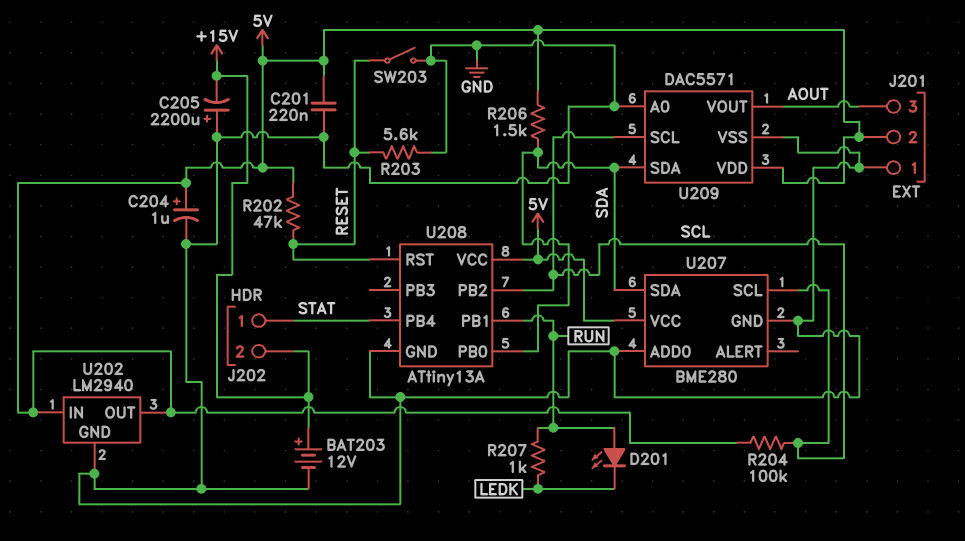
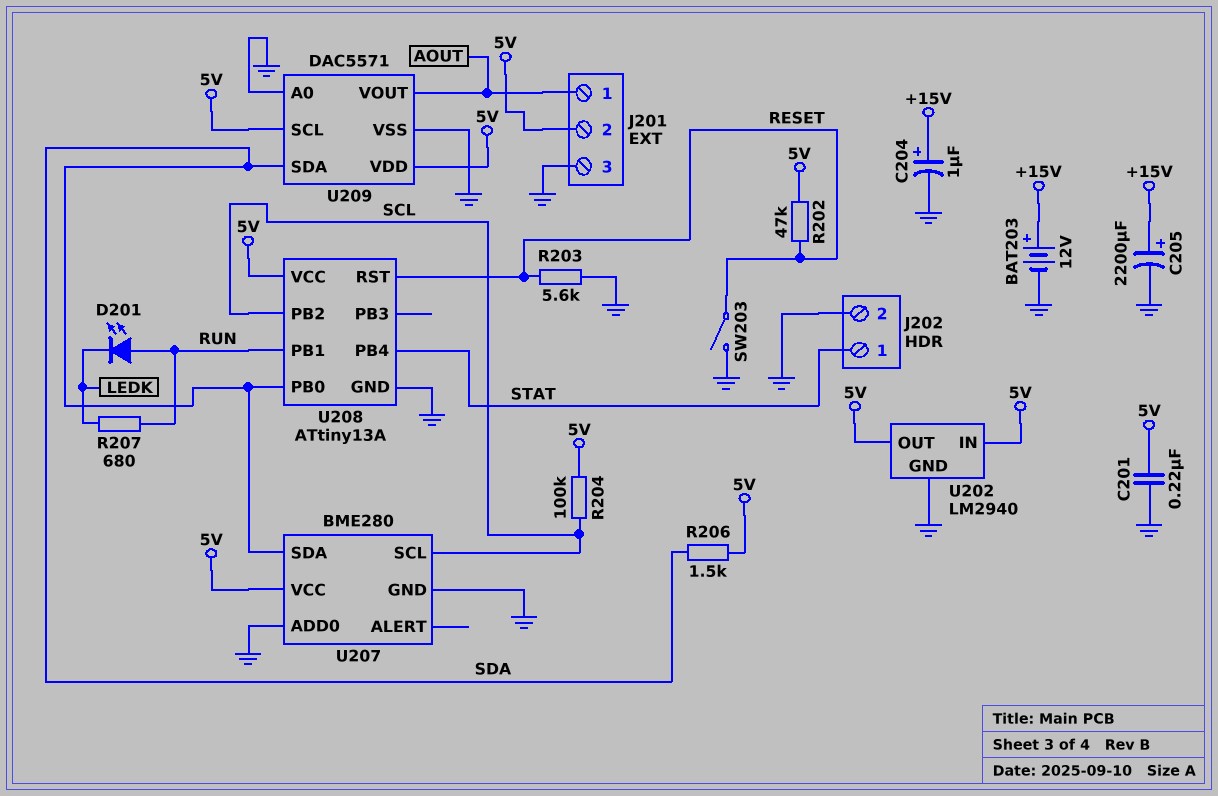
C204: 1uF (plus 5V, minus GND) -> 1uF (plus +15V, minus GND)
C205: 2200uF (plus GND, minus +15V) -> 2200uF (plus +15V, minus GND)
J201 pin 1: GND -> AOUT
J201 pin 3: AOUT -> GND
J202 pin 2: +15V -> GND
R207: 1k (LEDK, RUN) -> 680 (LEDK, RUN)
U209 pin SCL: SCL -> 5V

